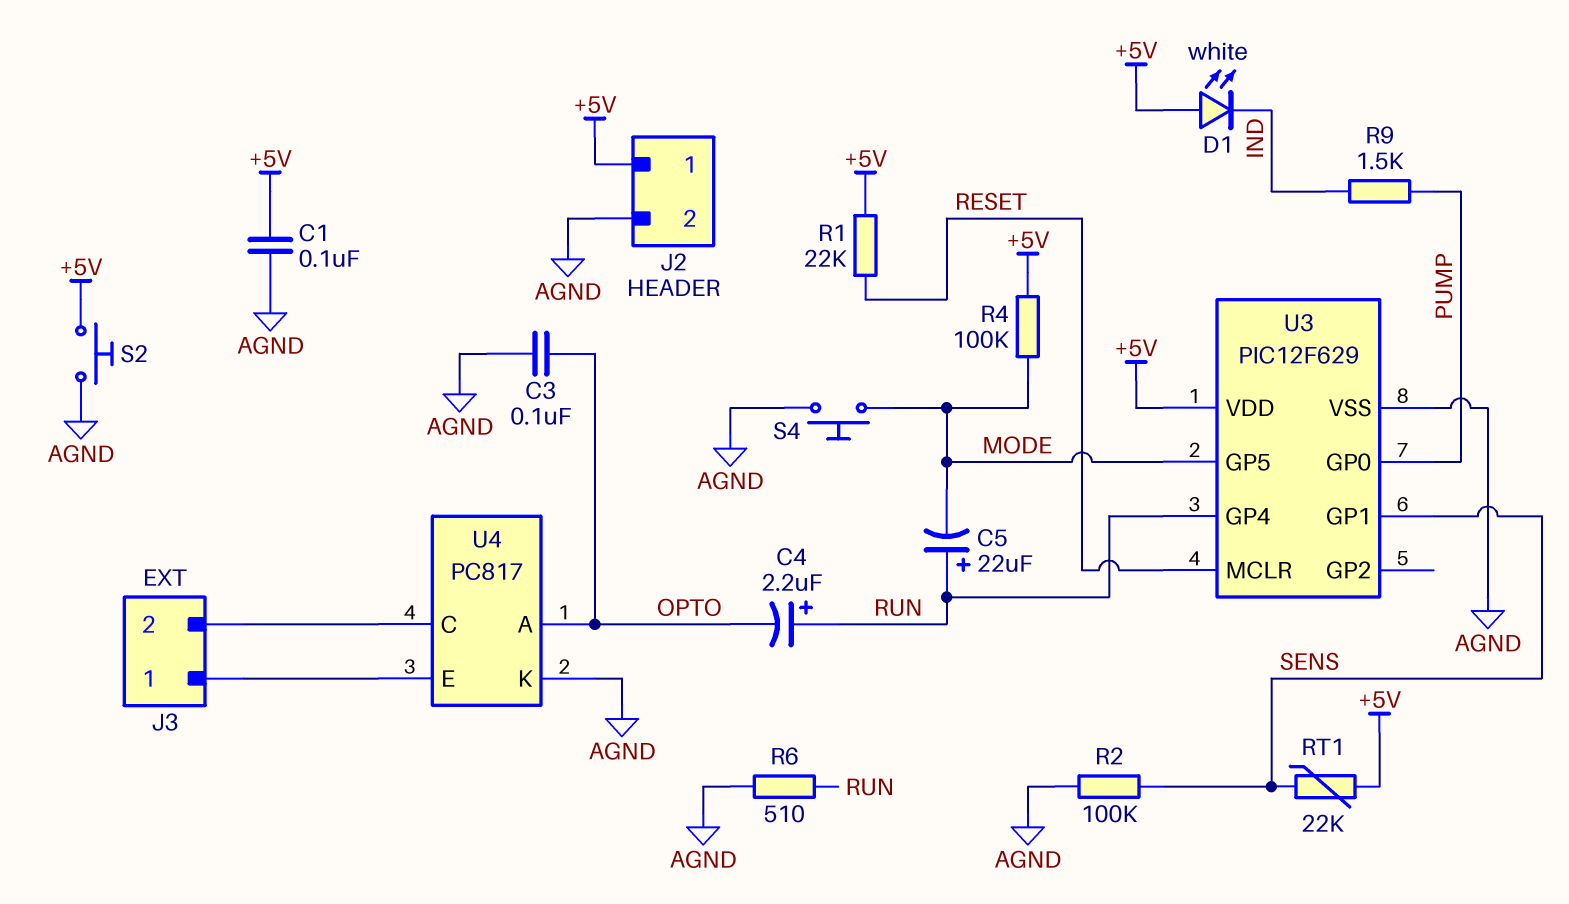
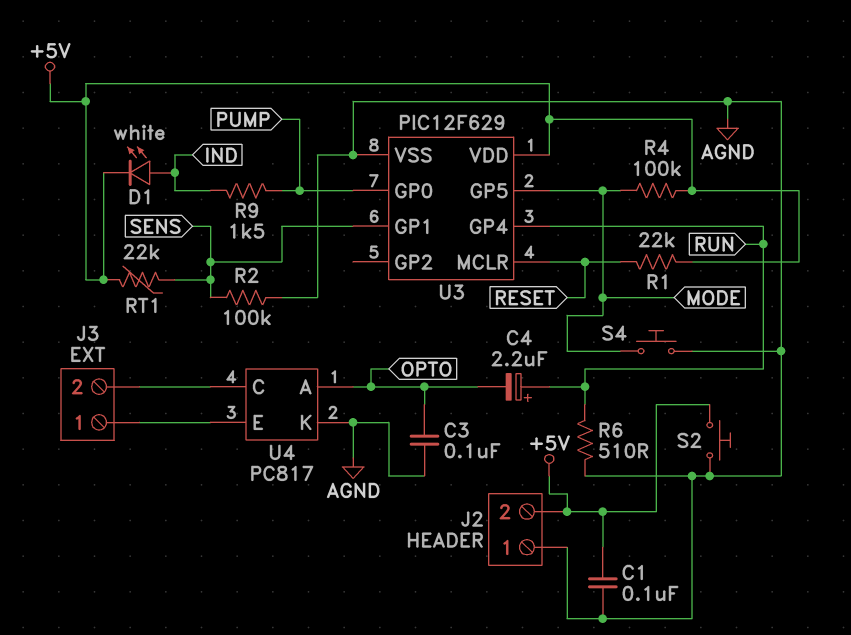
C5: 22uF (plus RUN, minus MODE) -> none
D1: LED white (A +5V, K IND) -> LED white (A IND, K +5V)
J2 pin 1: +5V -> AGND
J2 pin 2: AGND -> +5V

